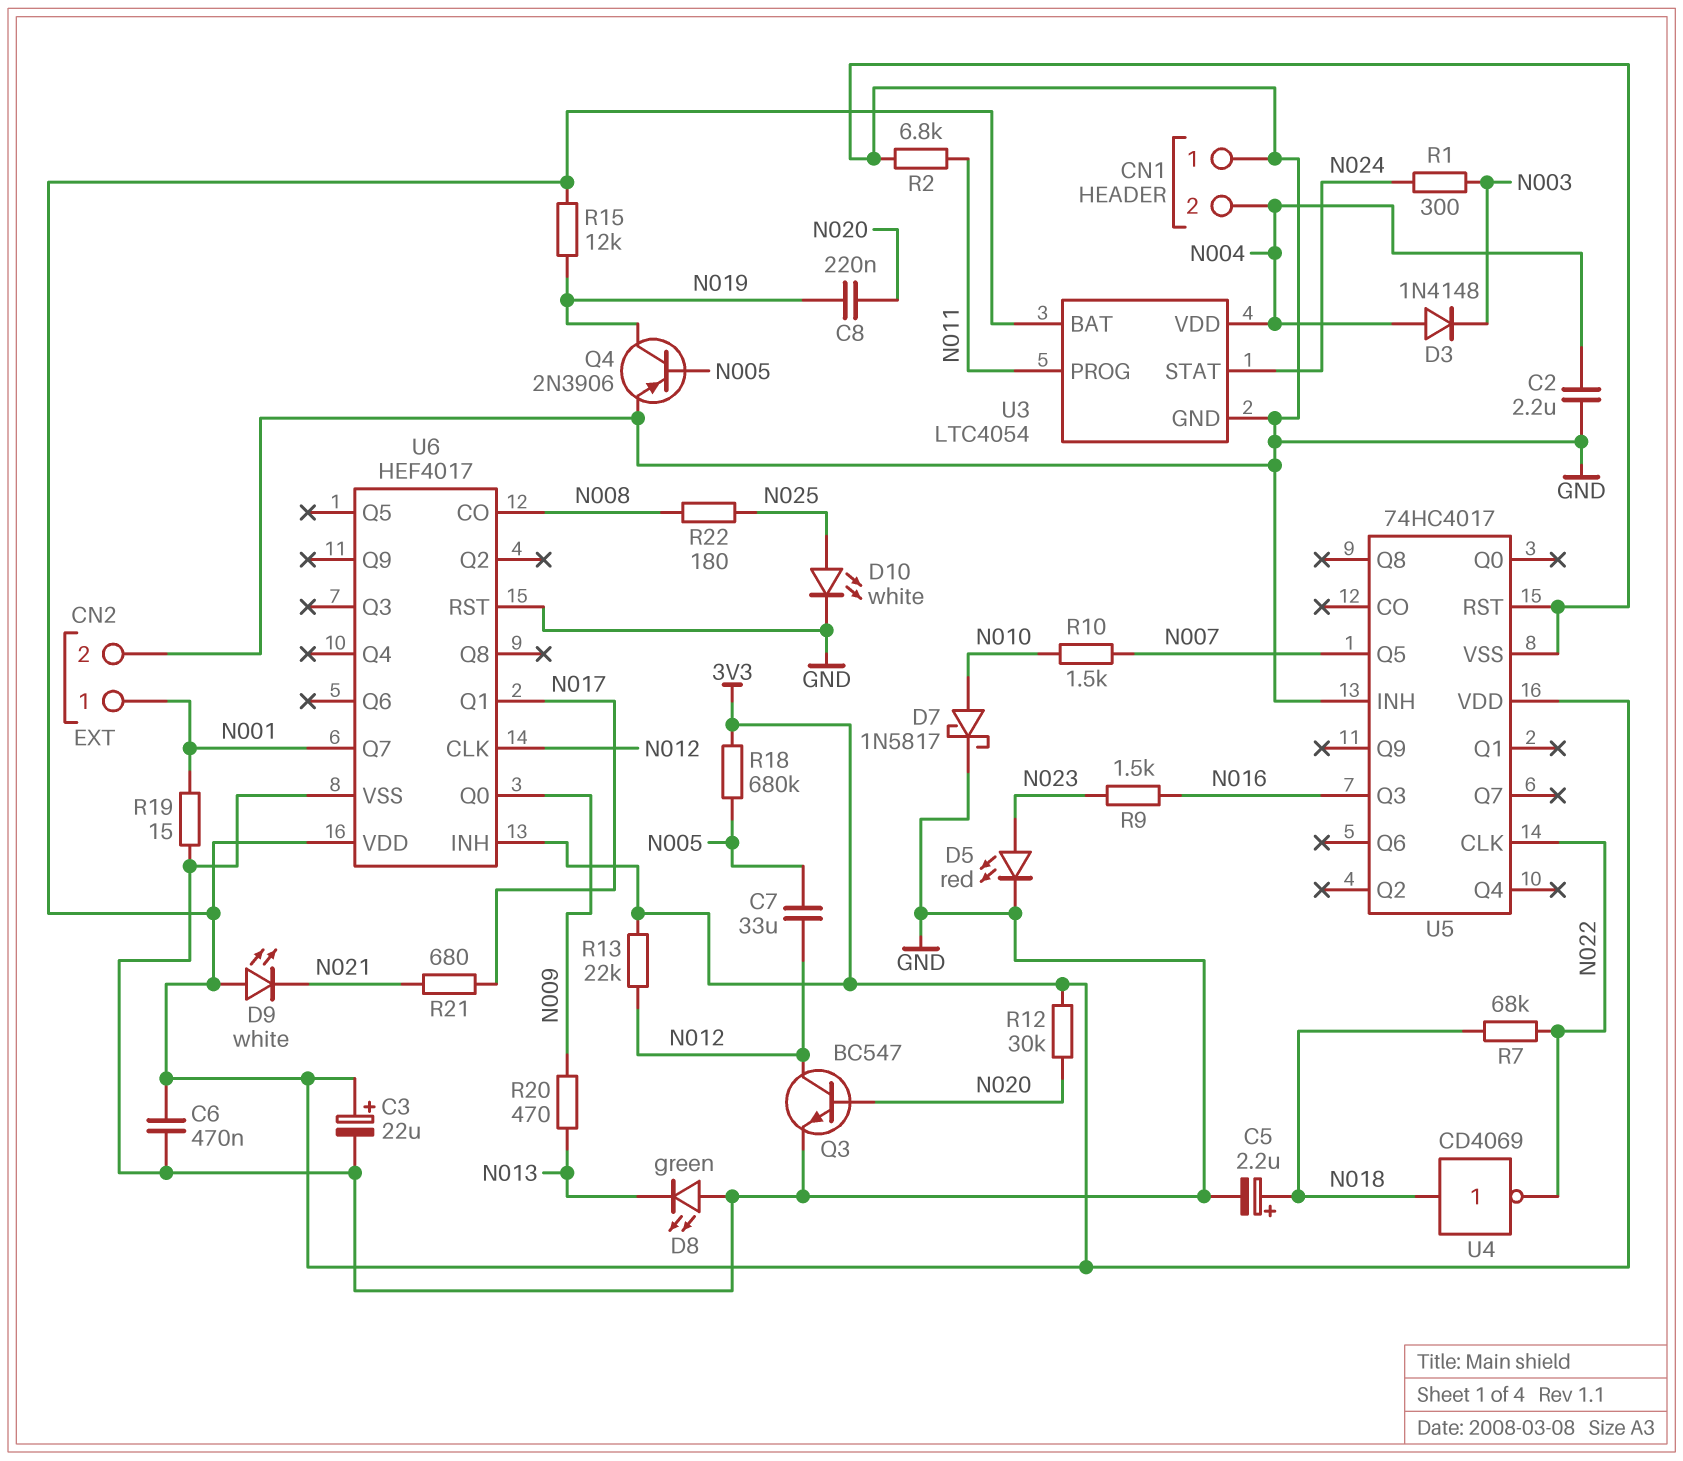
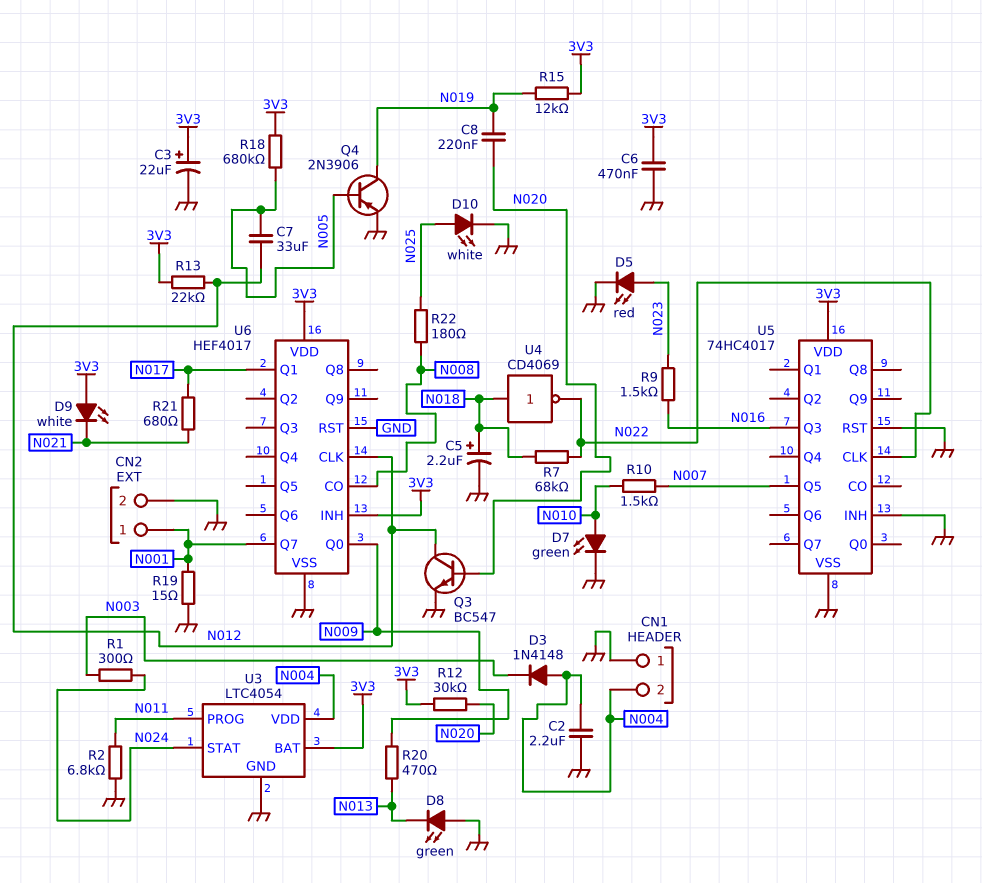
D7: schottky 1N5817 (A N010, K GND) -> LED green (A N010, K GND)

